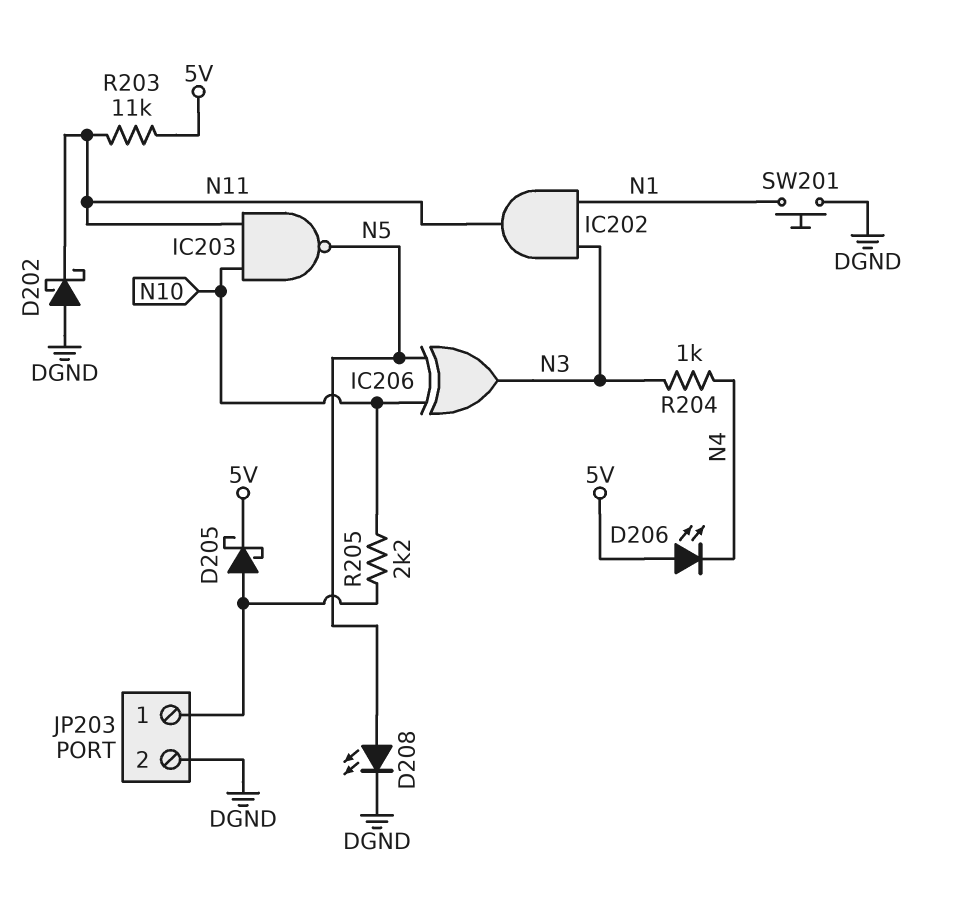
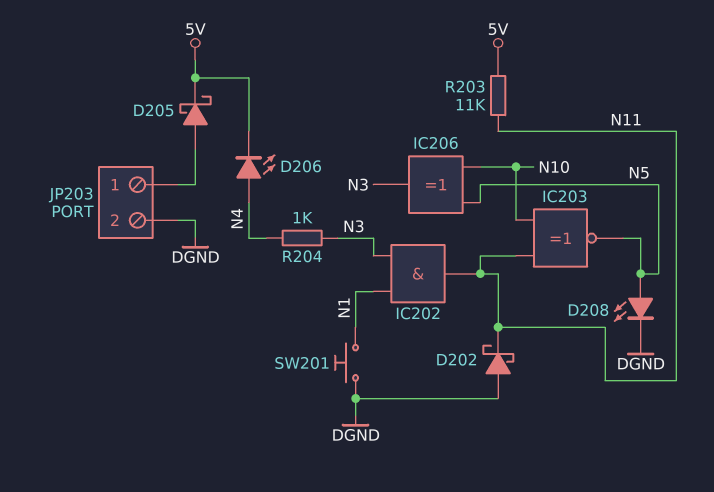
D206: LED (A 5V, K N4) -> LED (A N4, K 5V)
IC203: NAND (in N10, in N11, out N5) -> XNOR (in N10, in N11, out N5)
R205: 2.2k (JP203/1, N10) -> none

